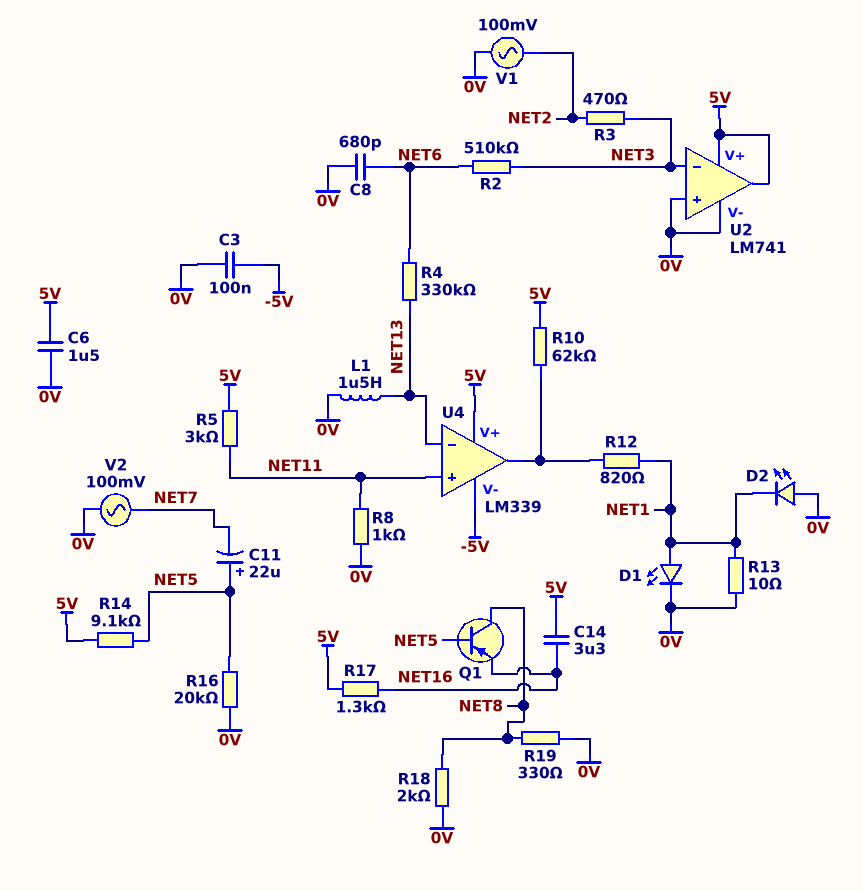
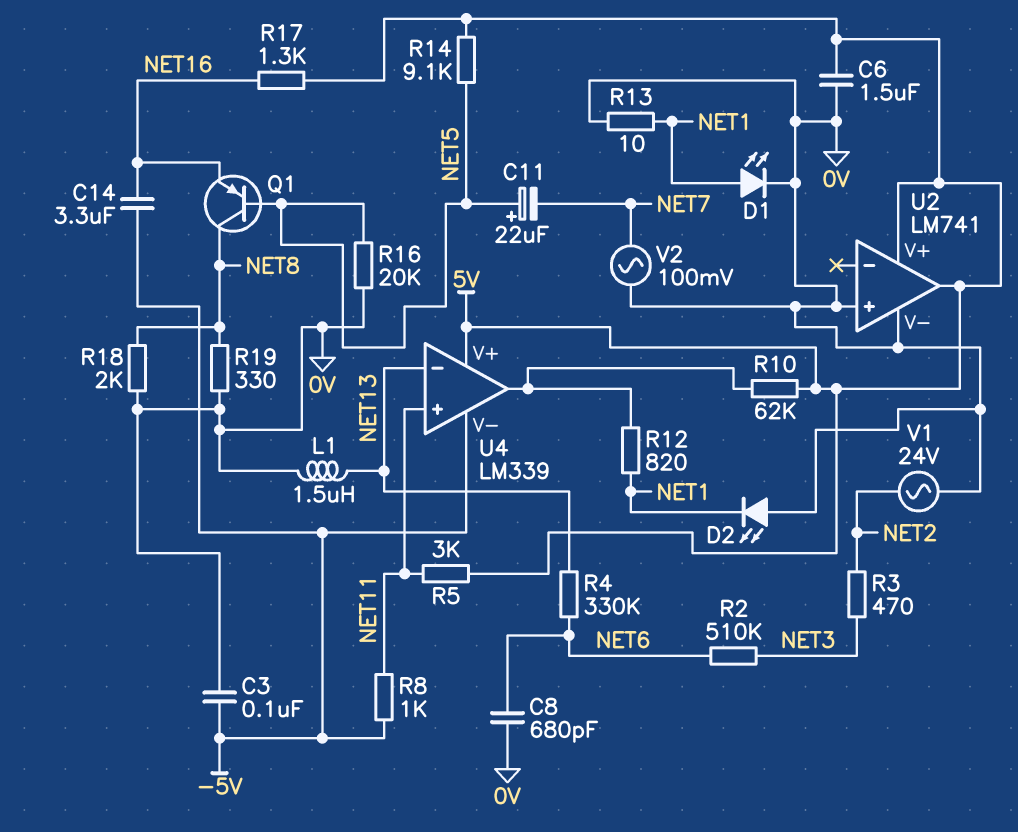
C14: 3.3uF (5V, NET16) -> 3.3uF (-5V, NET16)
R8: 1k (0V, NET11) -> 1k (-5V, NET11)
U2 pin in-: NET3 -> none
V1: AC 100mV (0V, NET2) -> AC 24V (0V, NET2)

